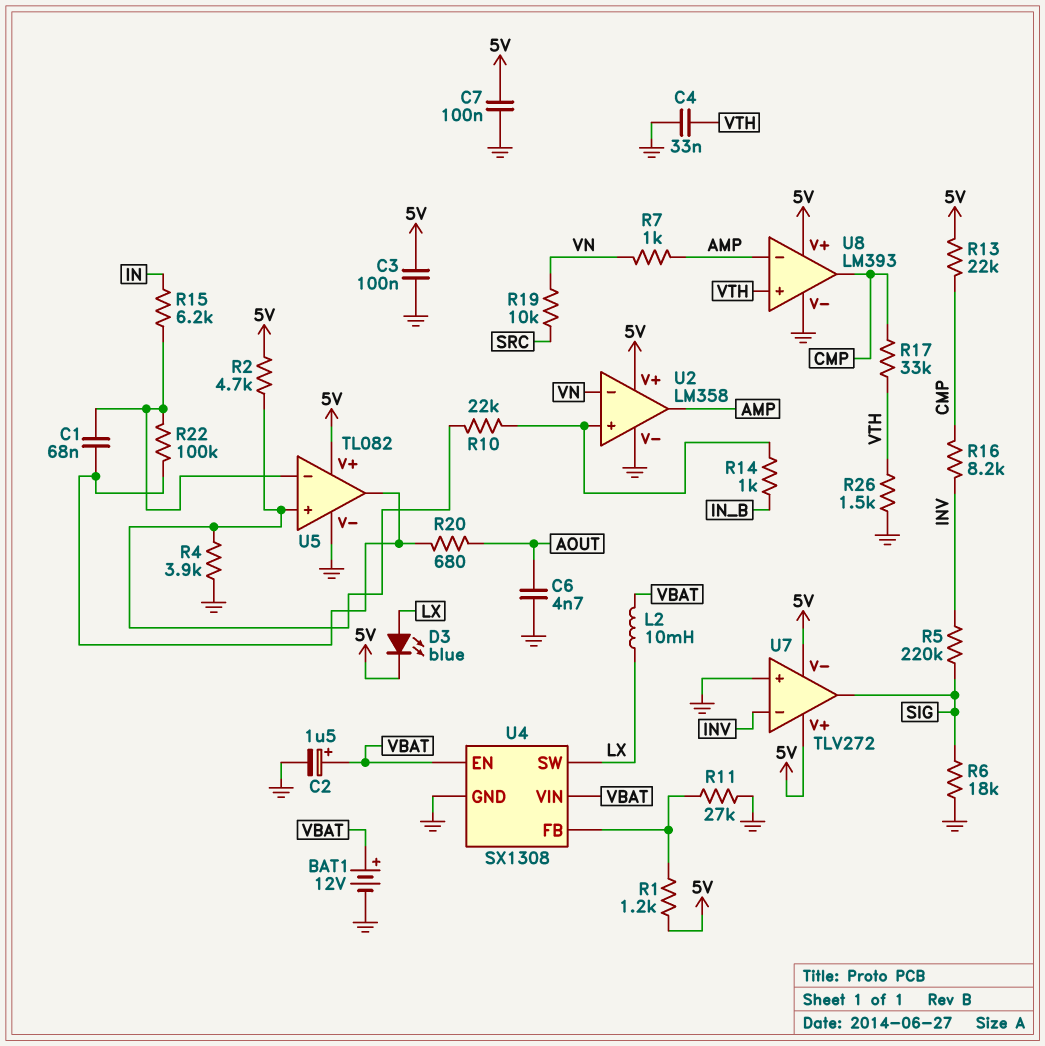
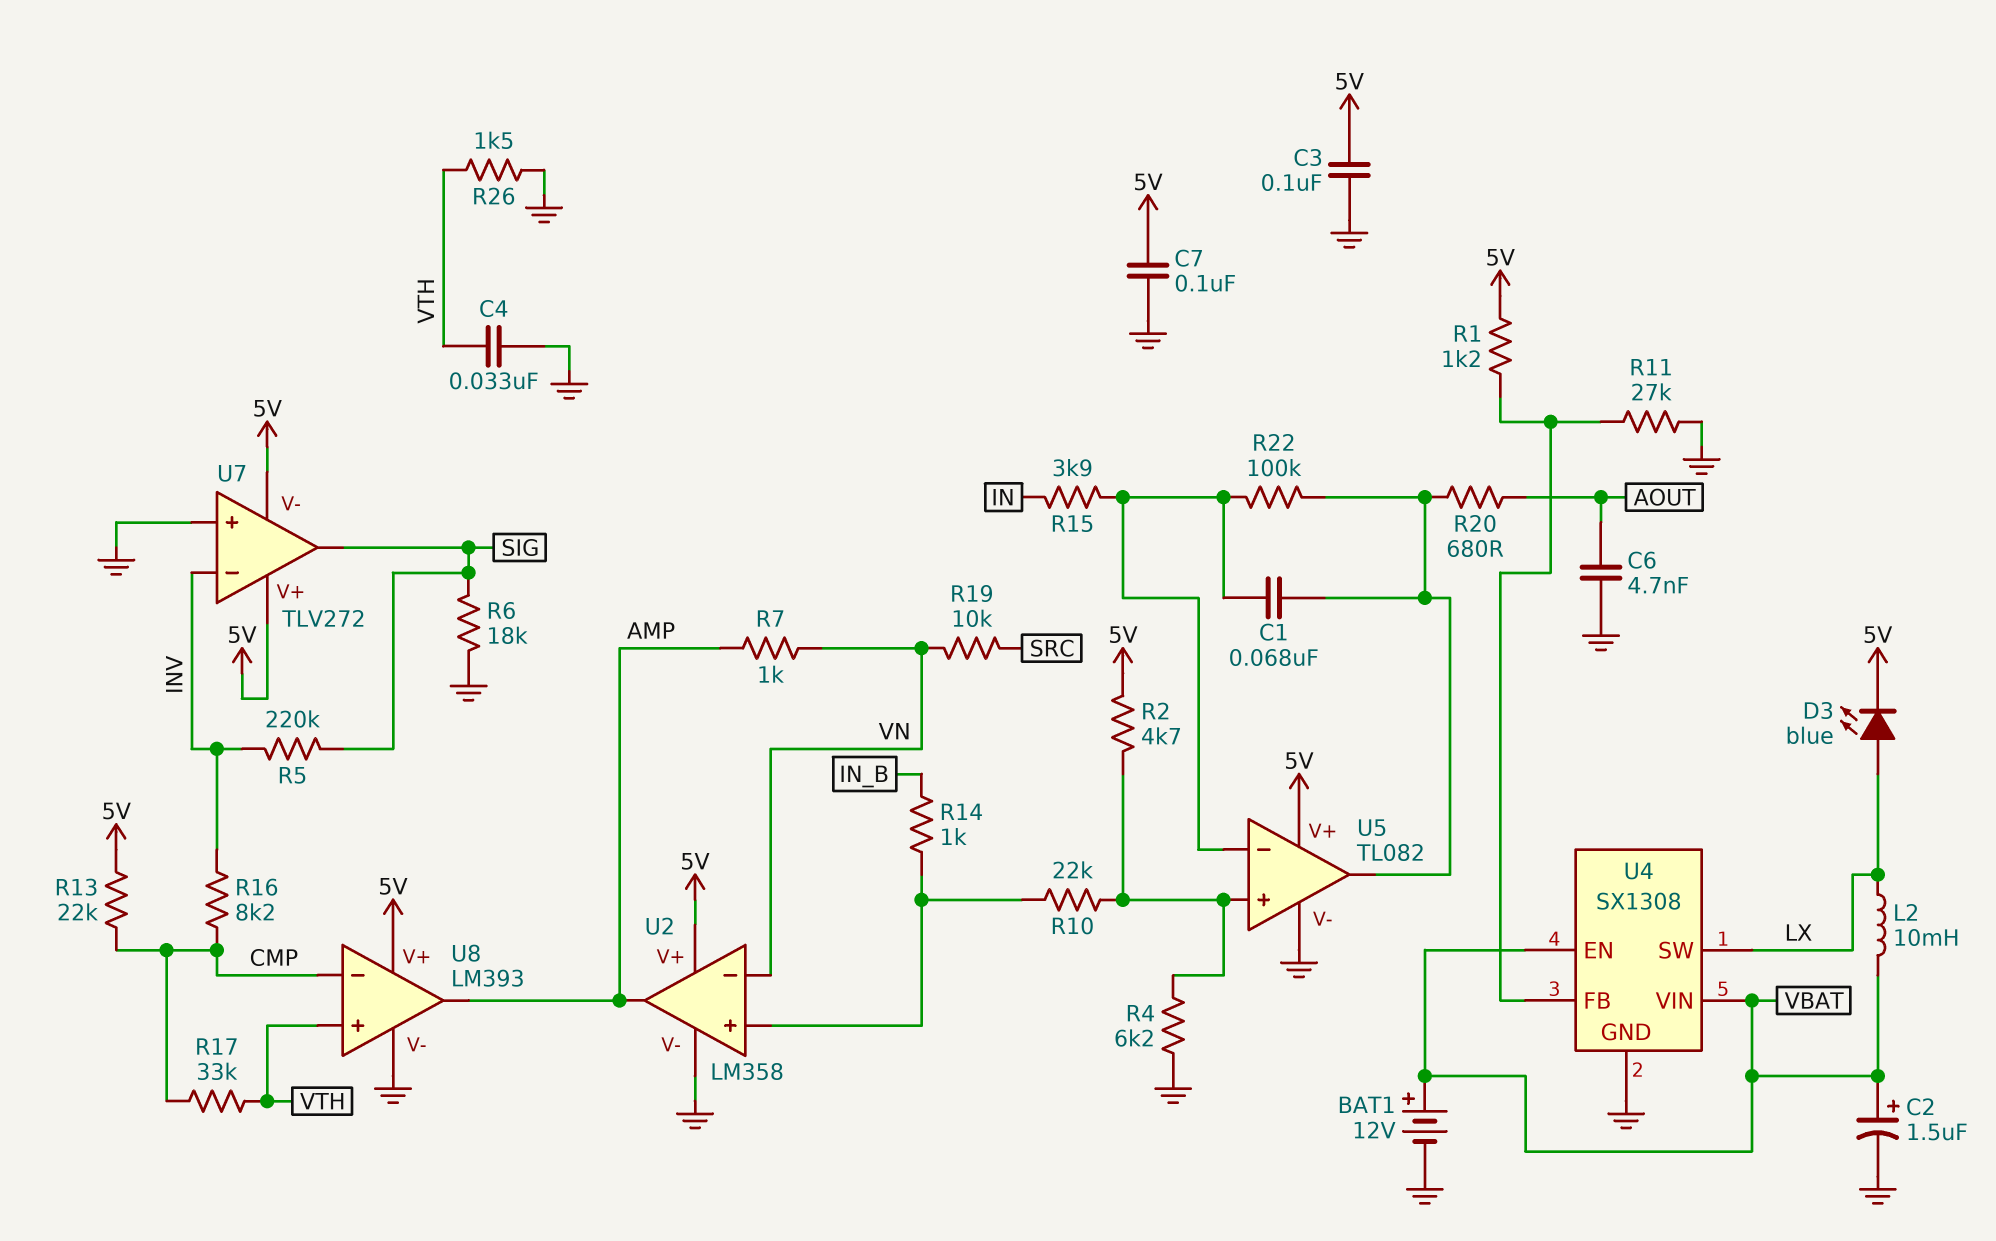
R4: 3.9k (GND, U5/in+) -> 6.2k (GND, U5/in+)
R15: 6.2k (IN, U5/in-) -> 3.9k (IN, U5/in-)
U8 pin in-: AMP -> CMP
U8 pin out: CMP -> AMP

